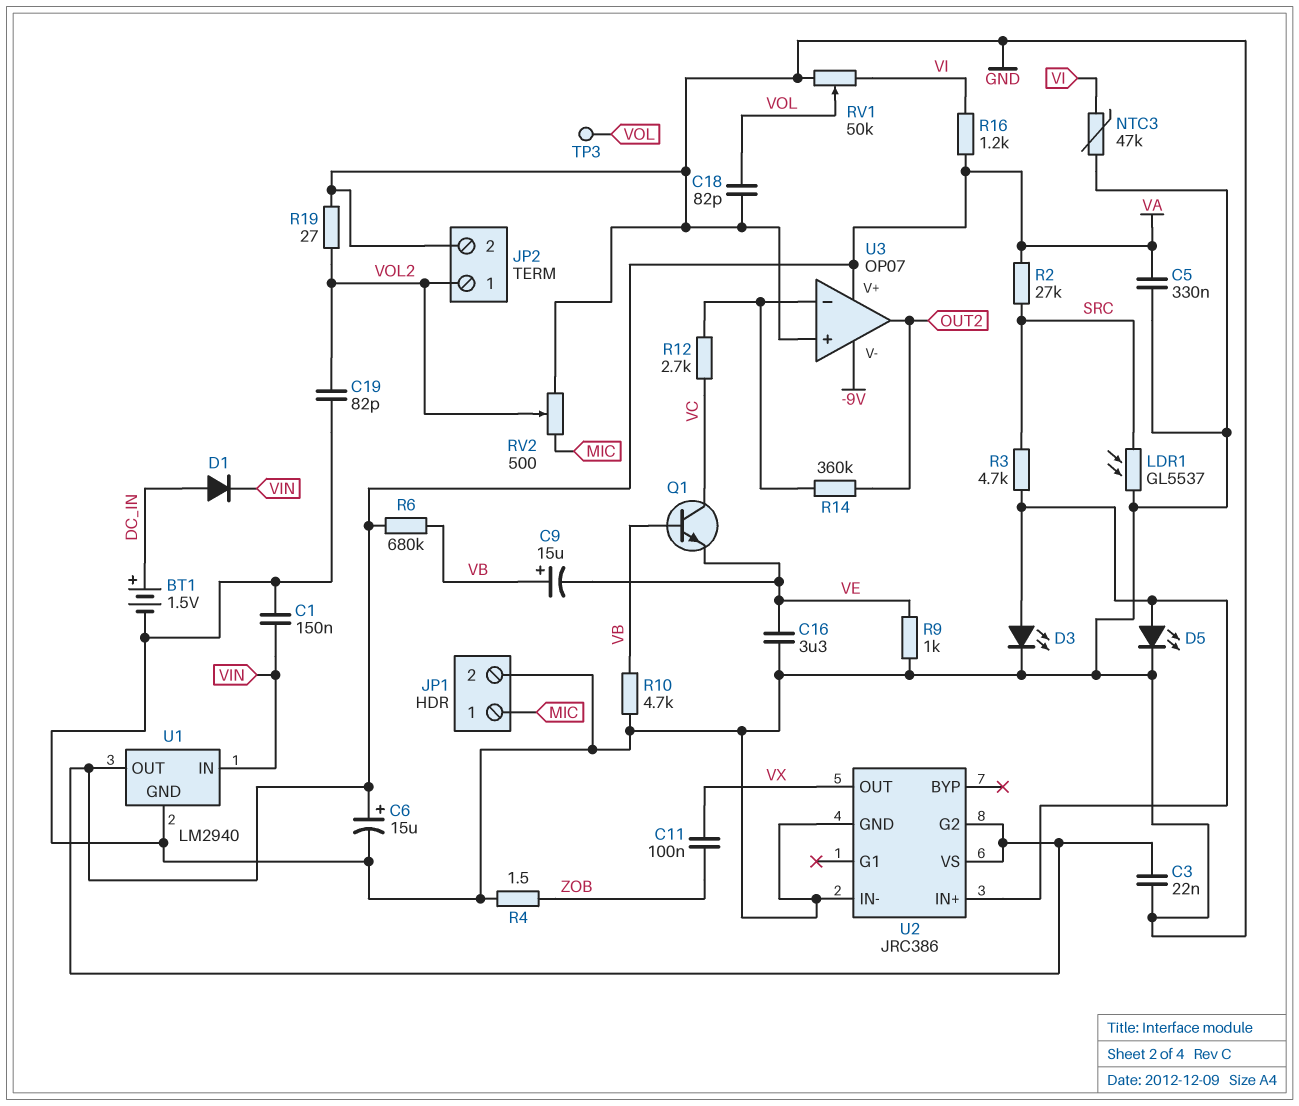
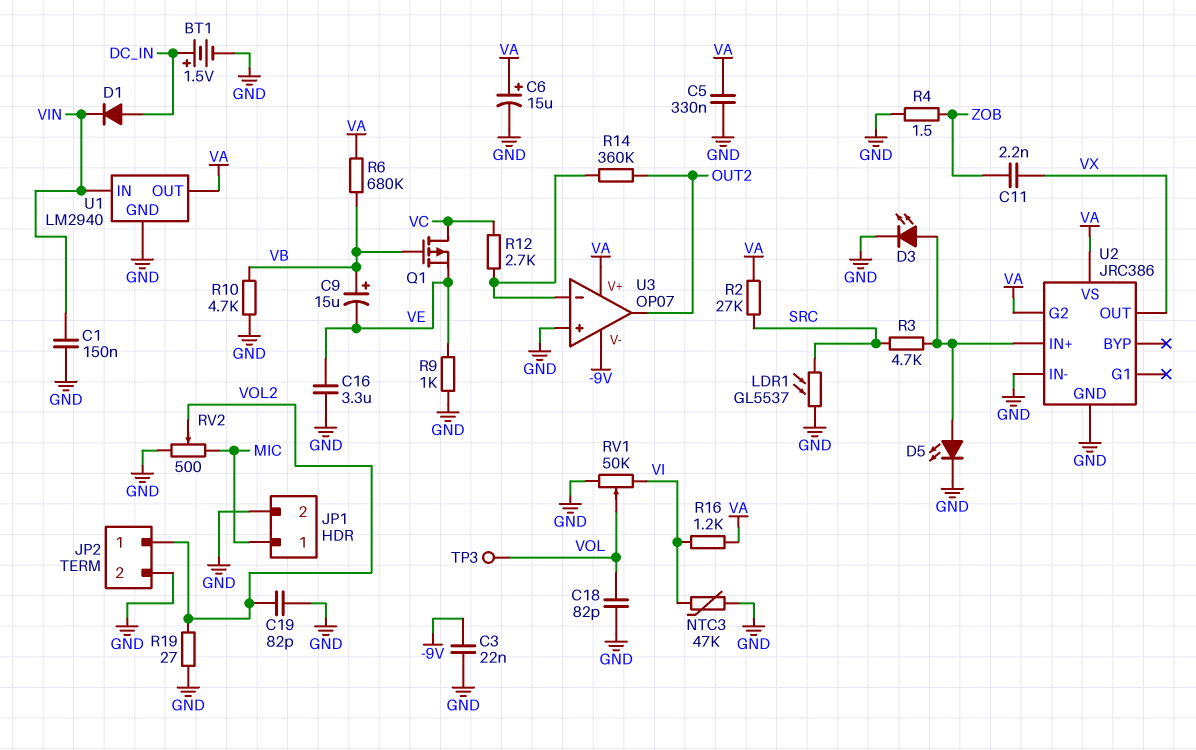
C3: 22nF (GND, VA) -> 22nF (-9V, GND)
C11: 100nF (VX, ZOB) -> 2.2nF (VX, ZOB)
Q1: NPN (B VB, C VC, E VE) -> PMOS (G VB, D VC, S VE)

